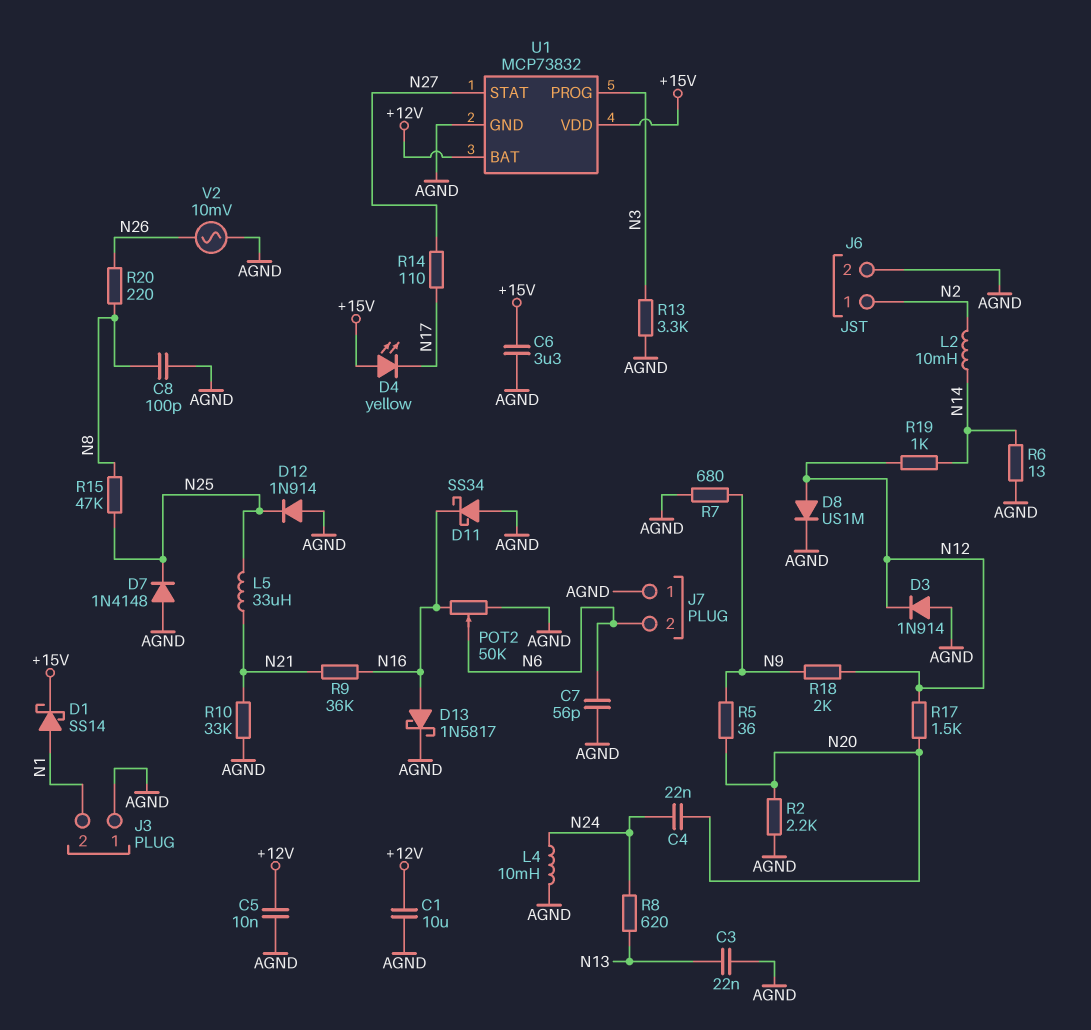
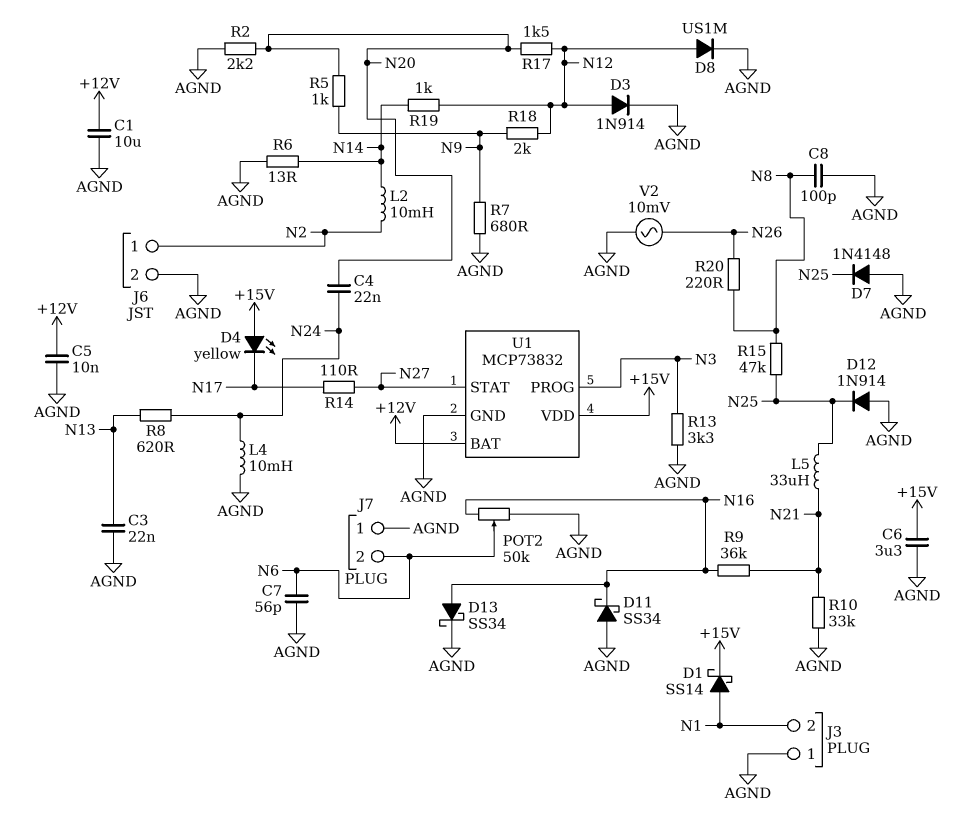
D3: diode 1N914 (A AGND, K N12) -> diode 1N914 (A N12, K AGND)
D13: schottky 1N5817 (A N16, K AGND) -> schottky SS34 (A N16, K AGND)
R5: 36 (N9, N20) -> 1k (N9, N20)

